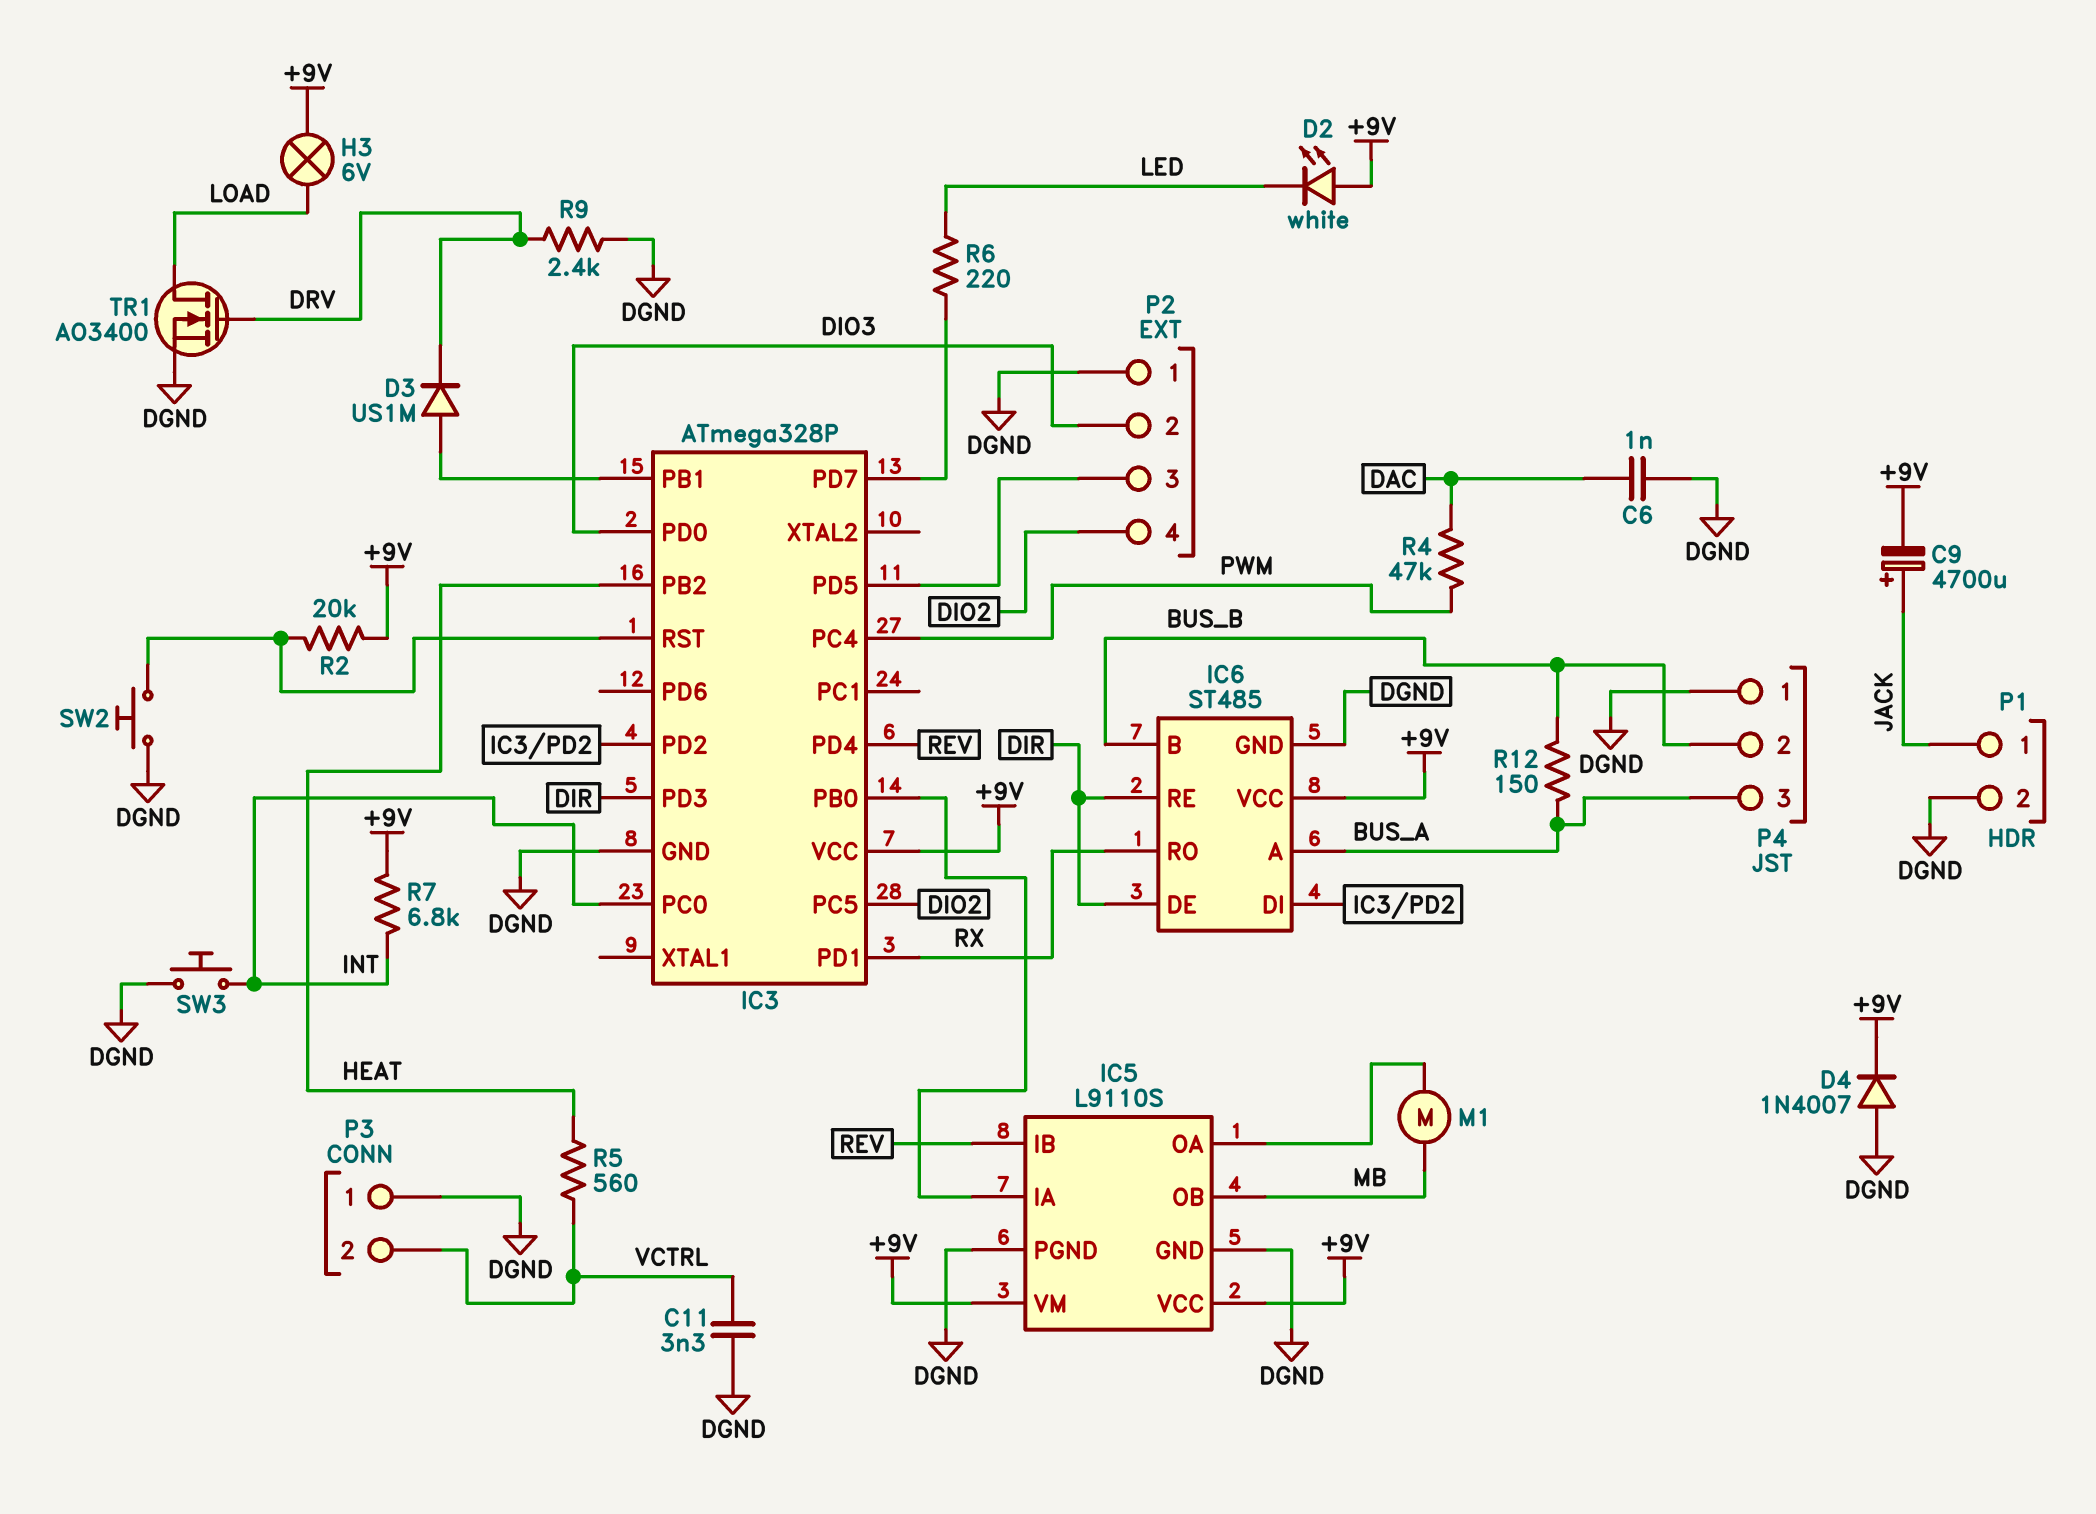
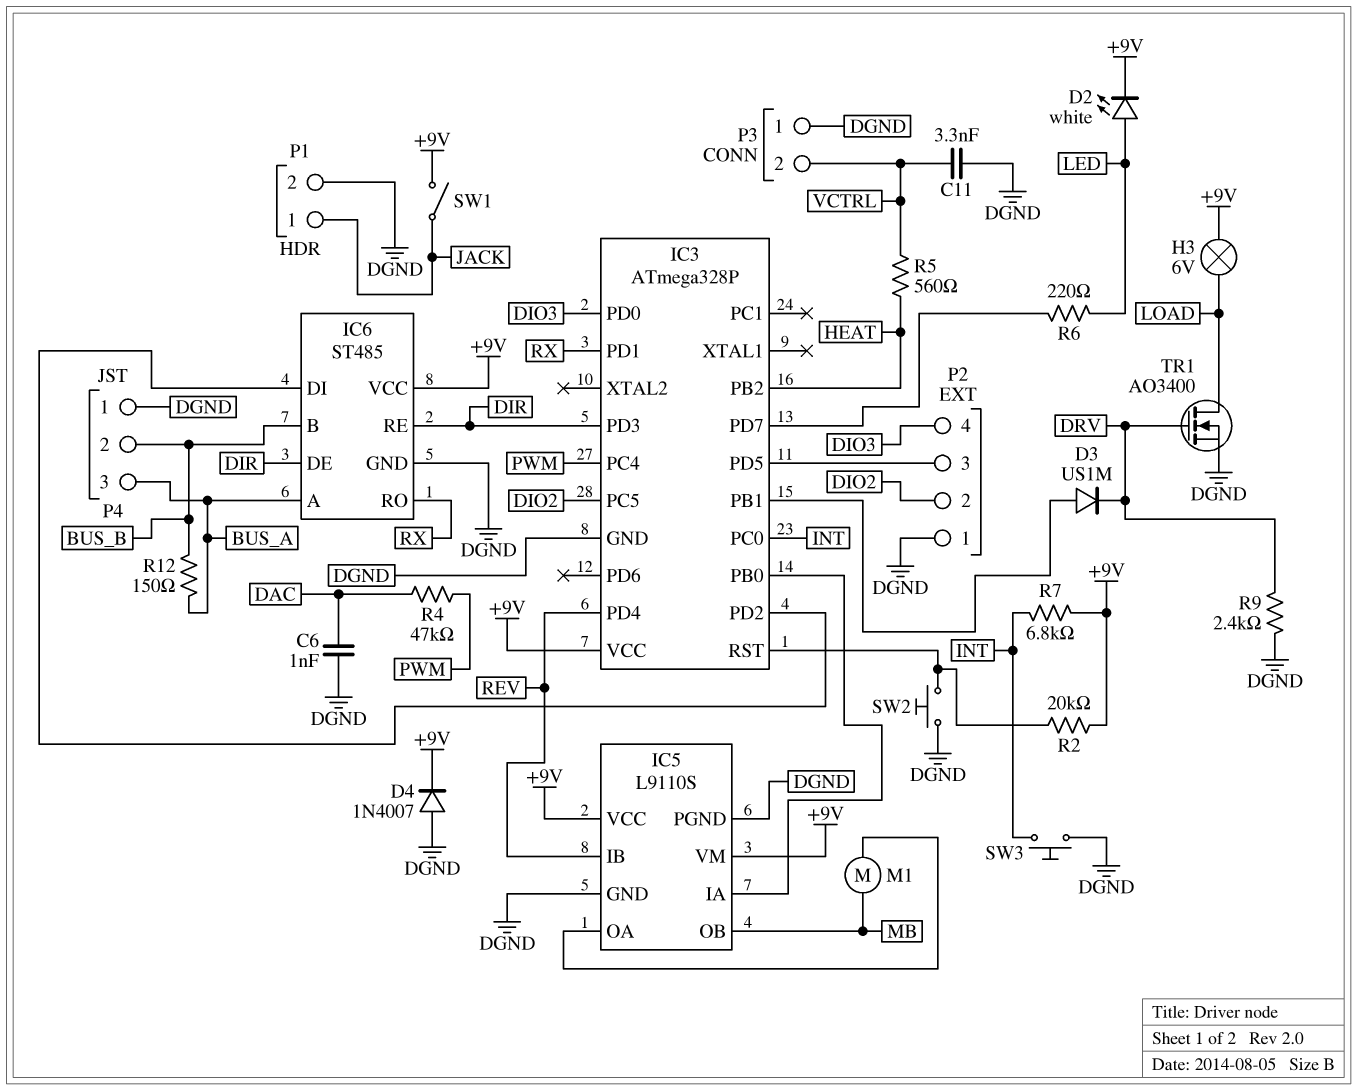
C9: 4700uF (plus JACK, minus +9V) -> none
D2: LED white (A +9V, K LED) -> LED white (A LED, K +9V)
P2 pin 2: DIO3 -> DIO2
P2 pin 4: DIO2 -> DIO3
SW1: none -> switch (+9V, JACK)

